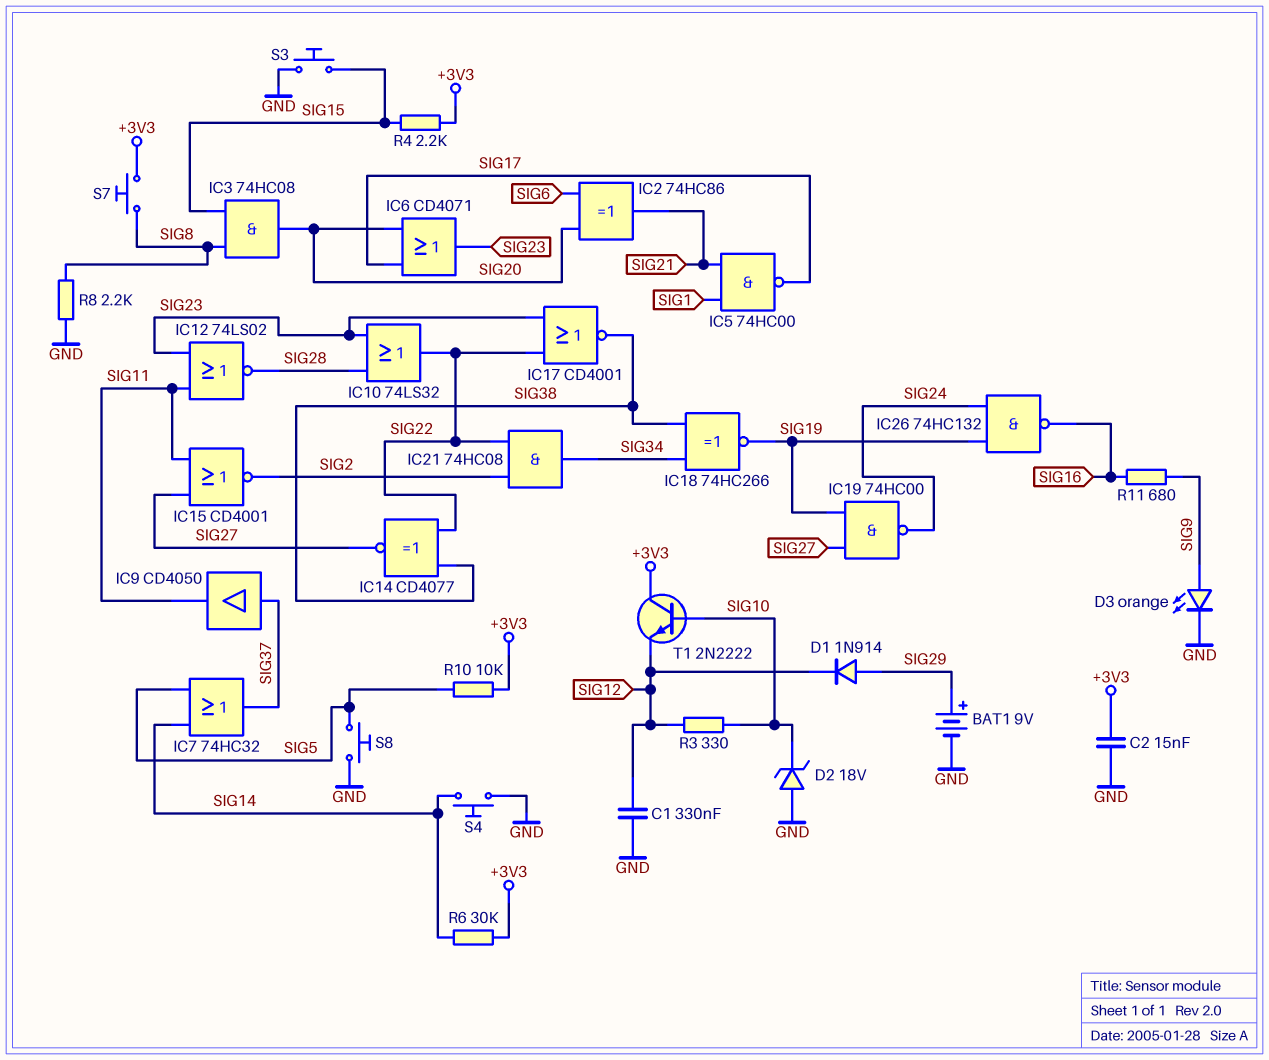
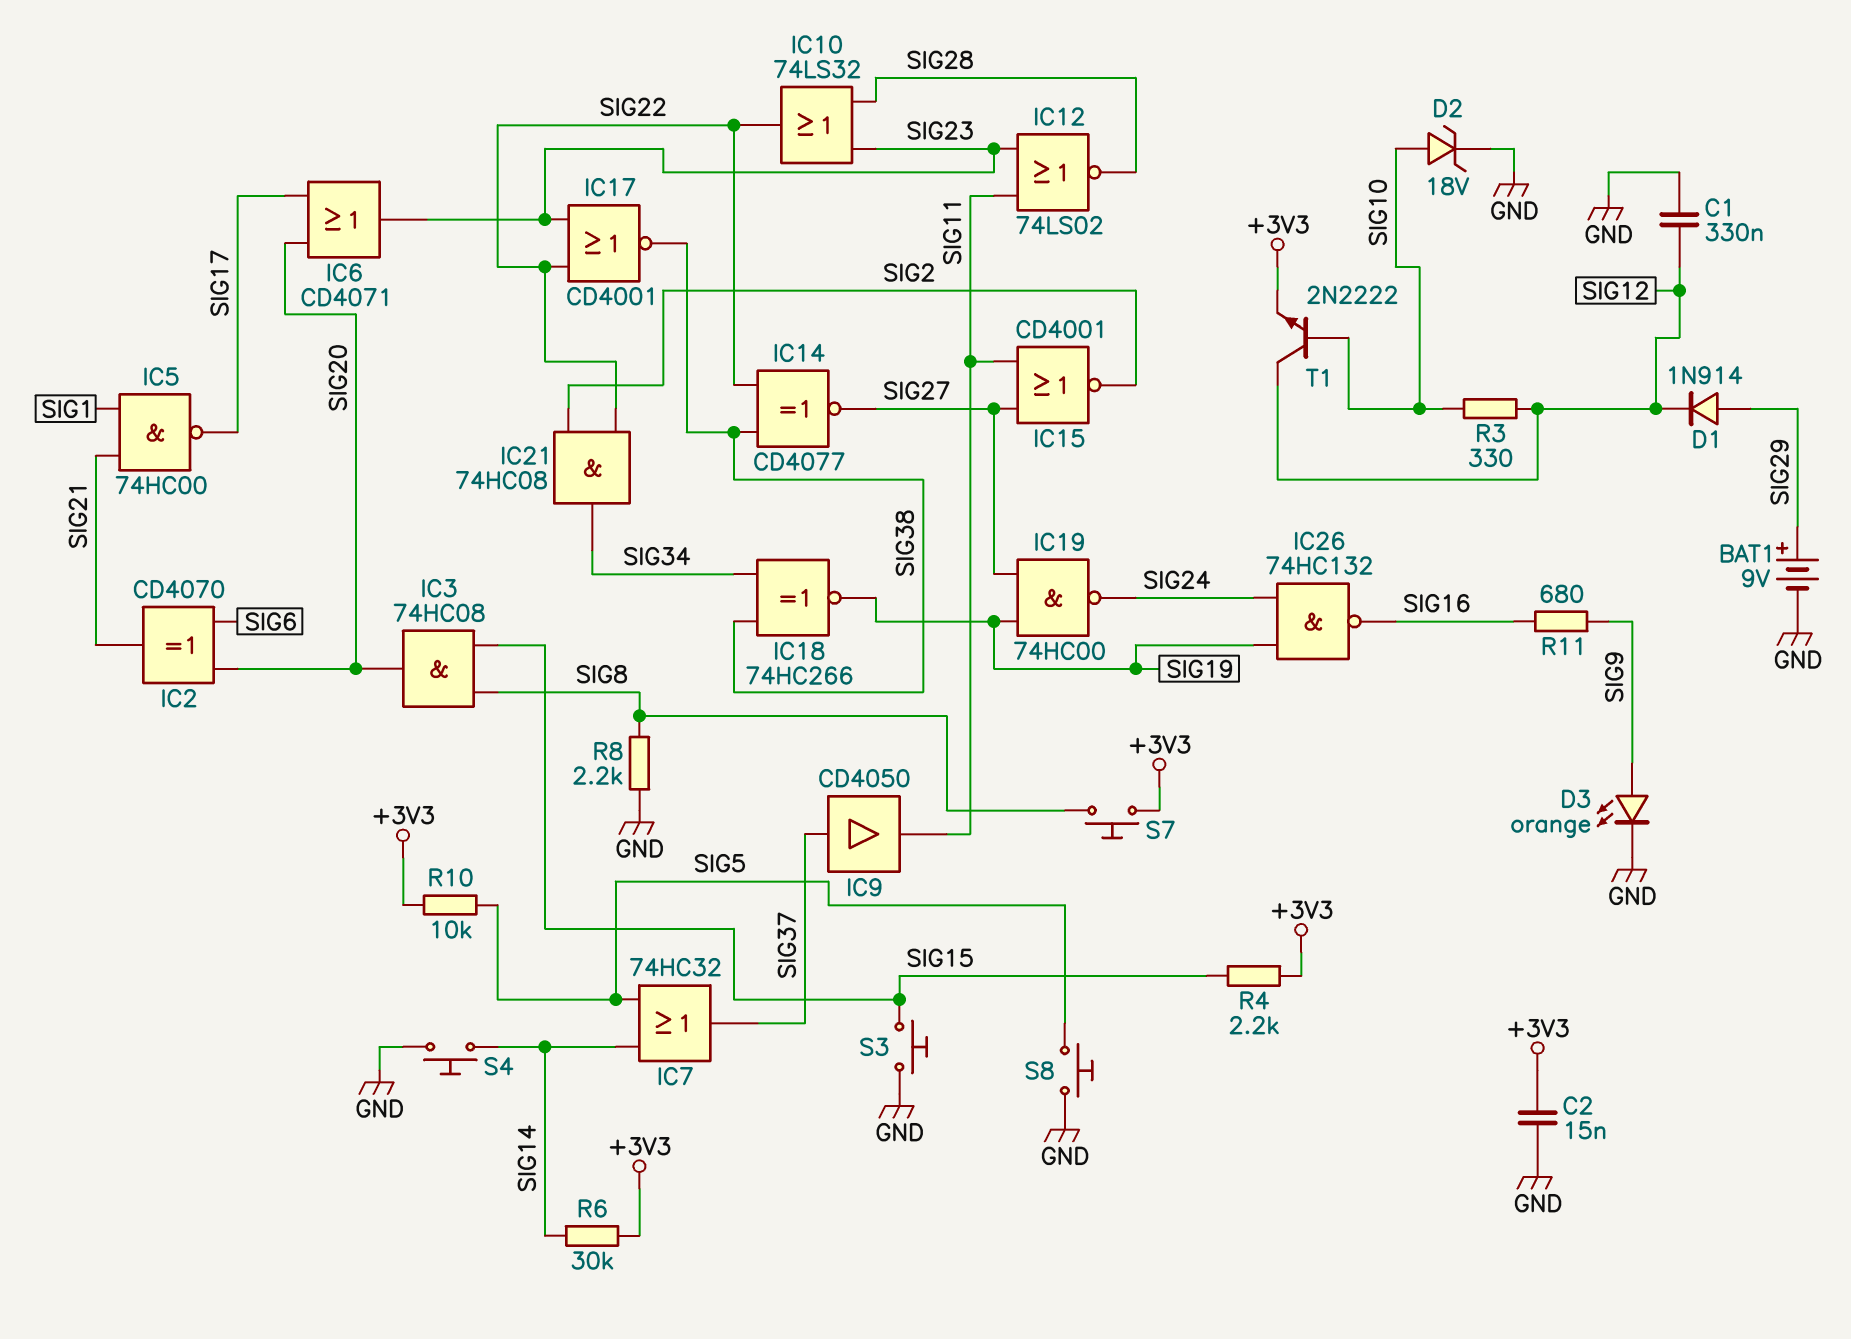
D2: zener 18V (A GND, K SIG10) -> zener 18V (A SIG10, K GND)
IC2: XOR 74HC86 (in SIG6, in SIG20, out SIG21) -> XOR CD4070 (in SIG6, in SIG20, out SIG21)
T1: NPN 2N2222 (B SIG10, C +3V3, E SIG12) -> NPN 2N2222 (B SIG10, C SIG12, E +3V3)

